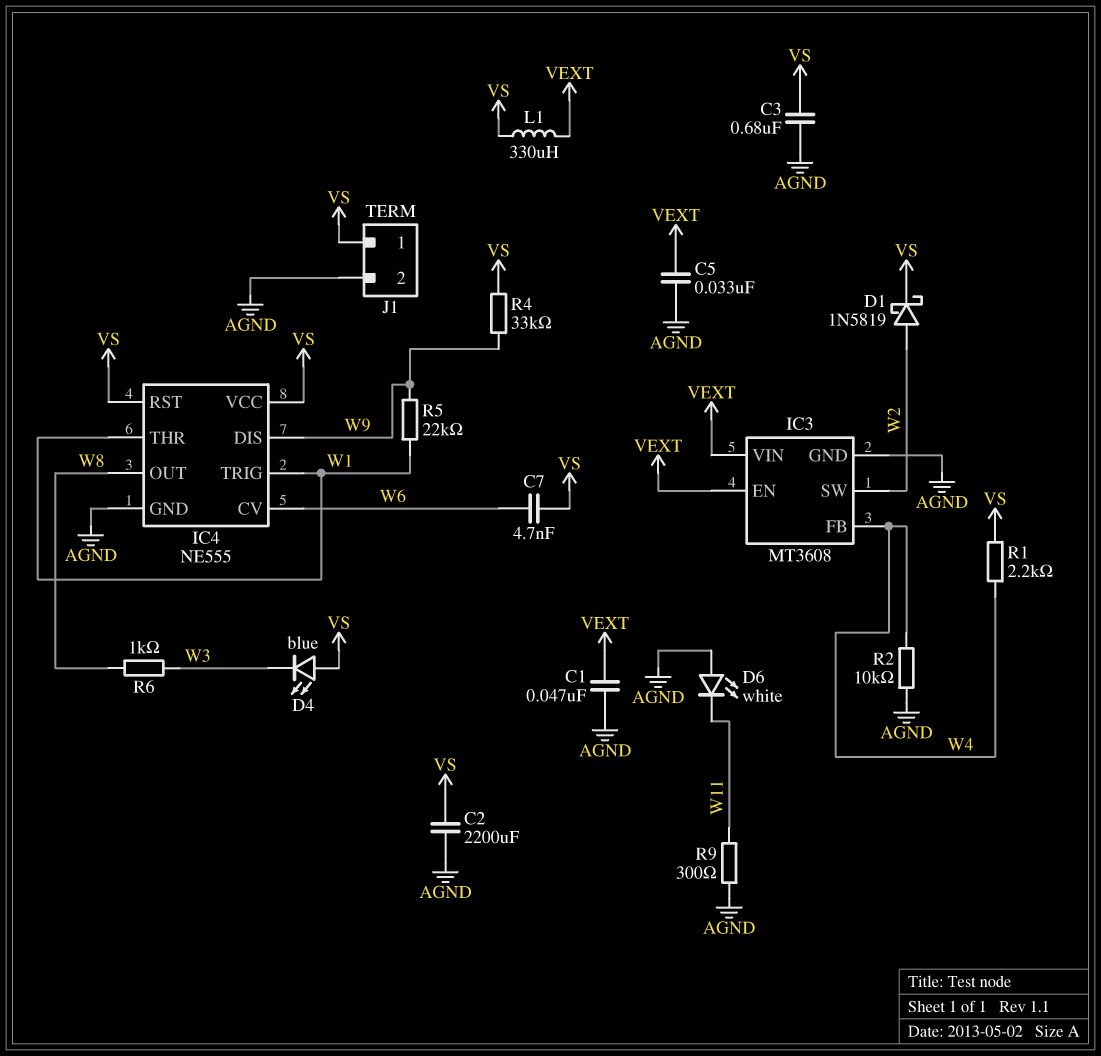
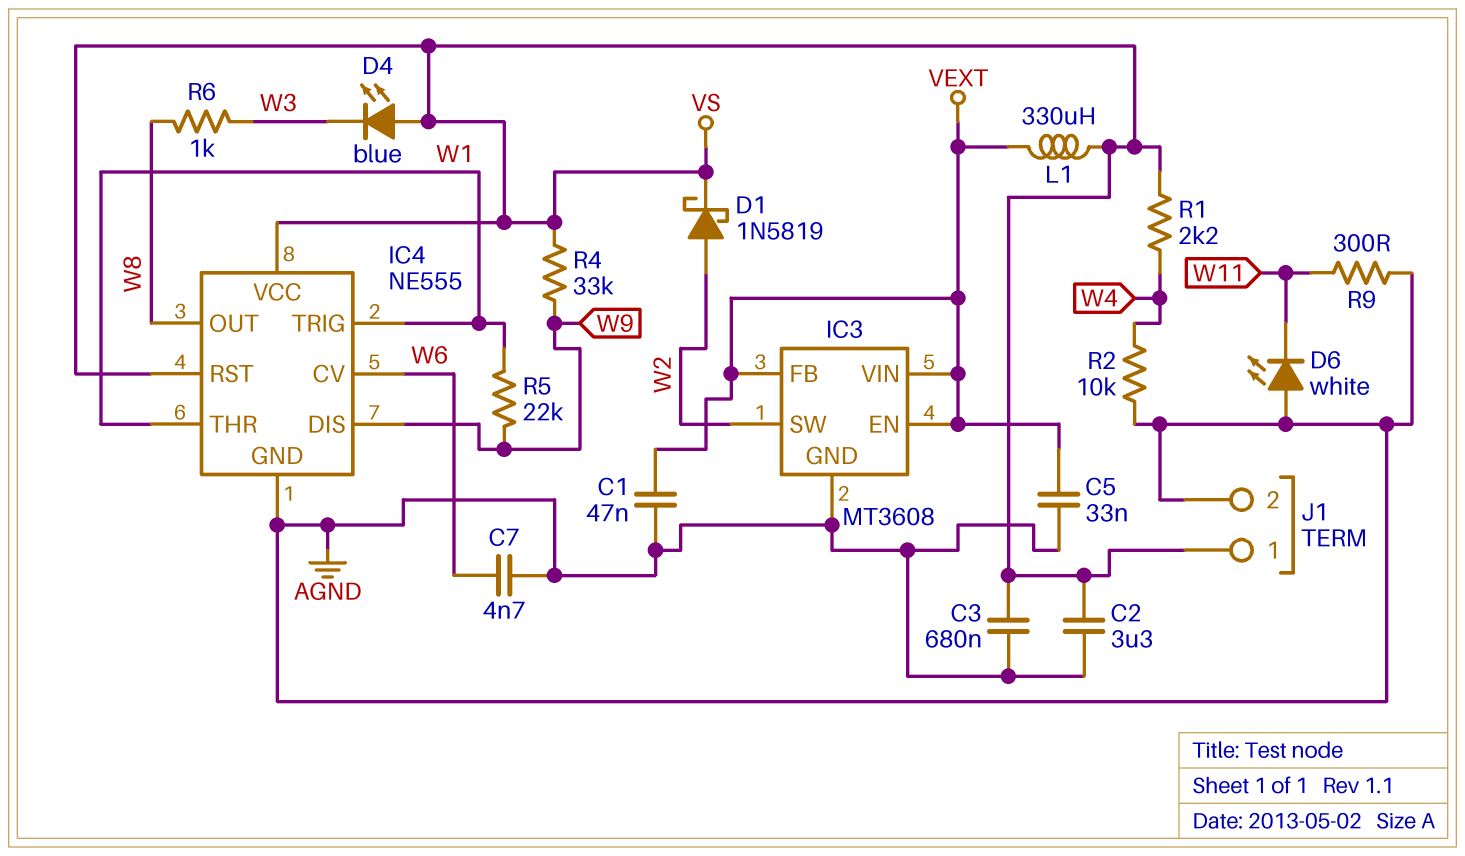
C2: 2200uF (AGND, VS) -> 3.3uF (AGND, VS)
C7: 4.7nF (VS, W6) -> 4.7nF (AGND, W6)
IC3 pin FB: W4 -> VEXT

